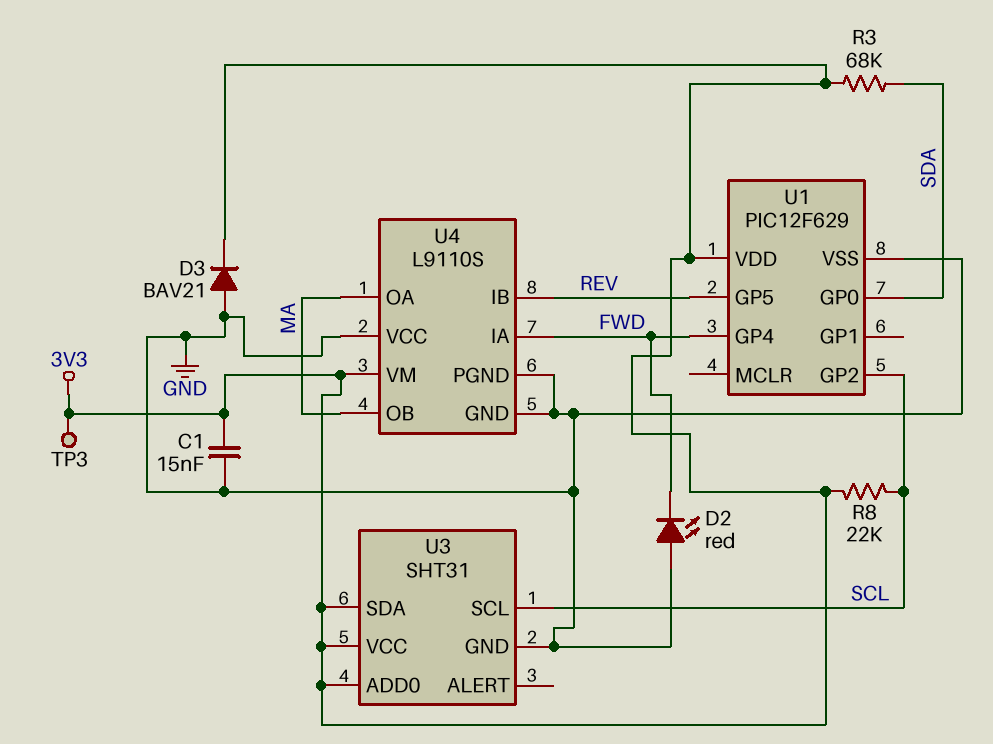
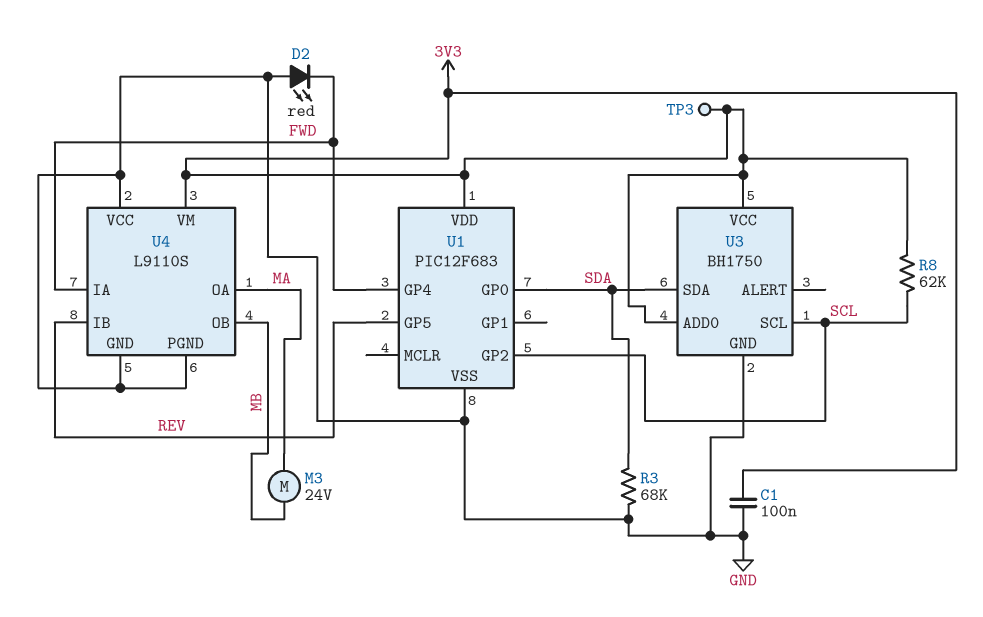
C1: 15nF (3V3, GND) -> 100nF (3V3, GND)
D3: diode BAV21 (A GND, K 3V3) -> none
M3: none -> motor 24V (MA, MB)
R3: 68k (3V3, SDA) -> 68k (GND, SDA)
R8: 22k (3V3, SCL) -> 62k (3V3, SCL)
U1: PIC12F629 -> PIC12F683
U3: SHT31 -> BH1750
U3 pin SDA: 3V3 -> SDA
U4 pin OB: MA -> MB

